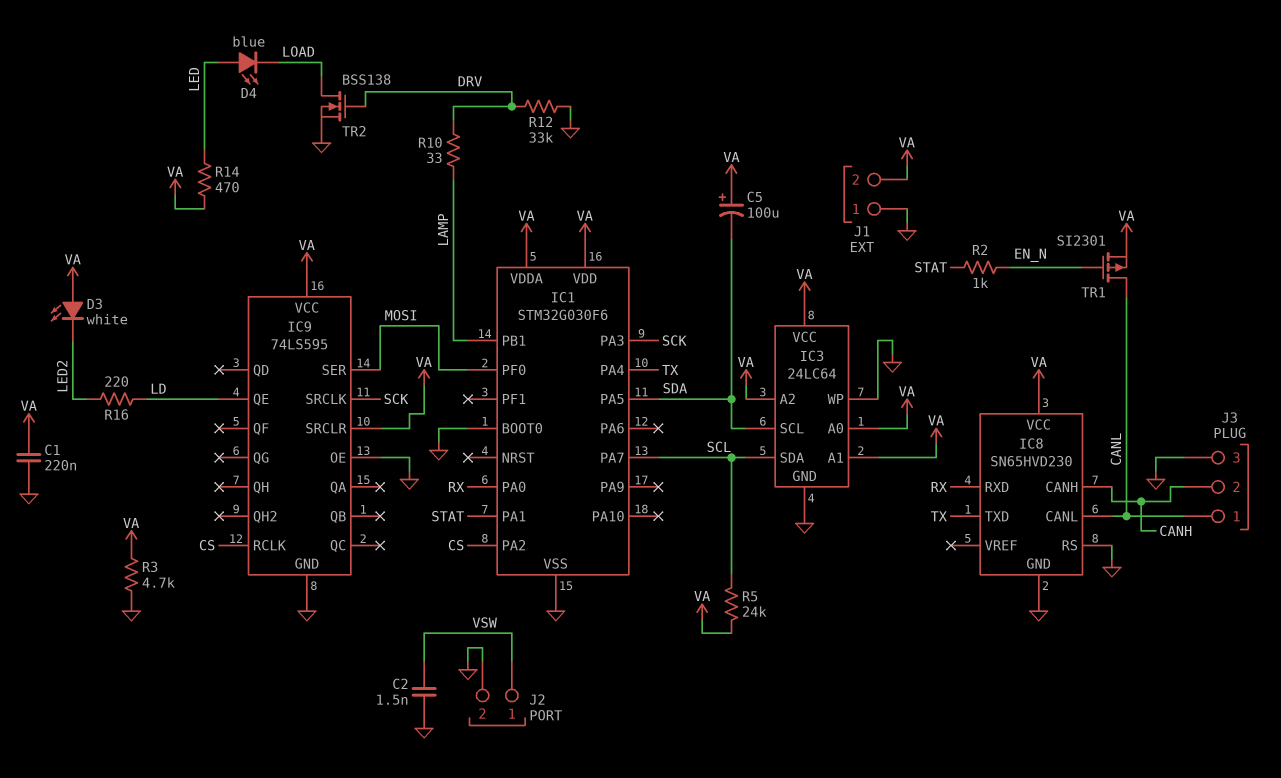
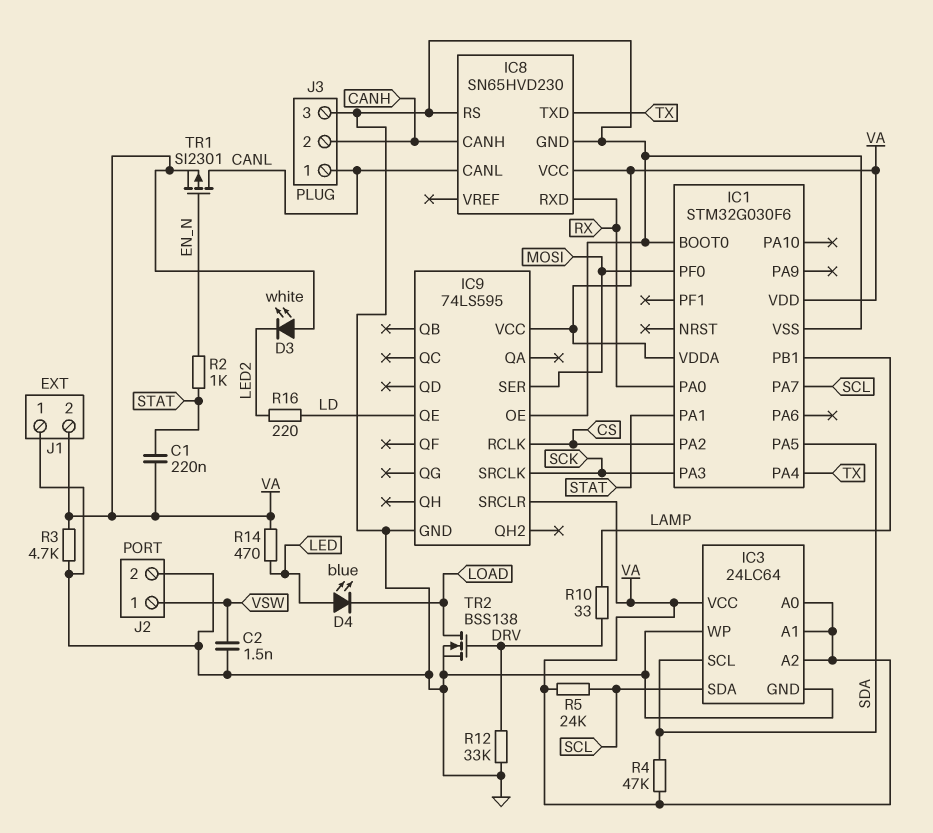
C1: 220nF (GND, VA) -> 220nF (STAT, VA)
C5: 100uF (plus VA, minus SDA) -> none
R4: none -> 47k (SDA, VA)

